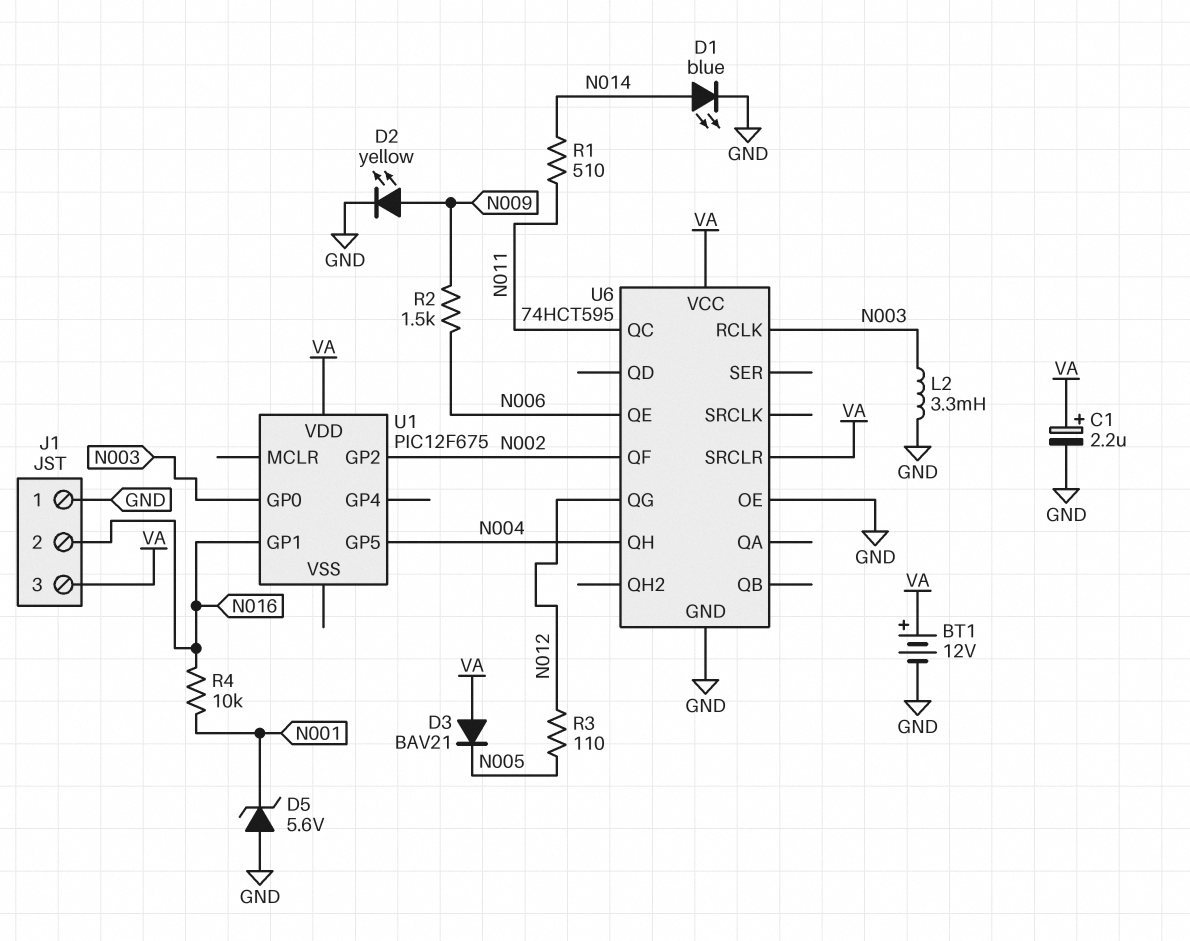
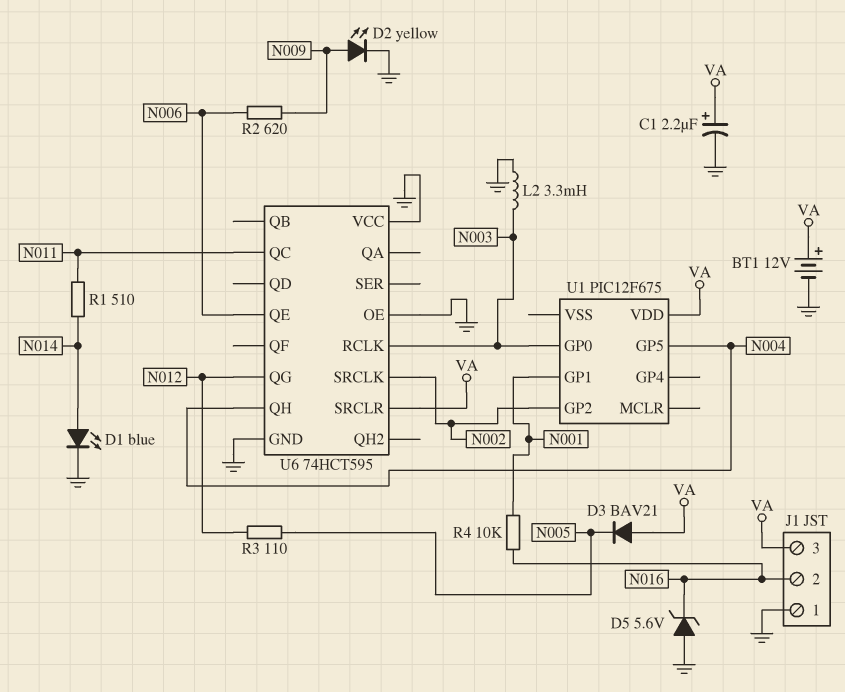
D5: zener 5.6V (A GND, K N001) -> zener 5.6V (A GND, K N016)
R2: 1.5k (N006, N009) -> 620 (N006, N009)
U1 pin GP1: N016 -> N001
U6 pin QF: N002 -> none
U6 pin SRCLK: none -> N002
U6 pin VCC: VA -> GND

